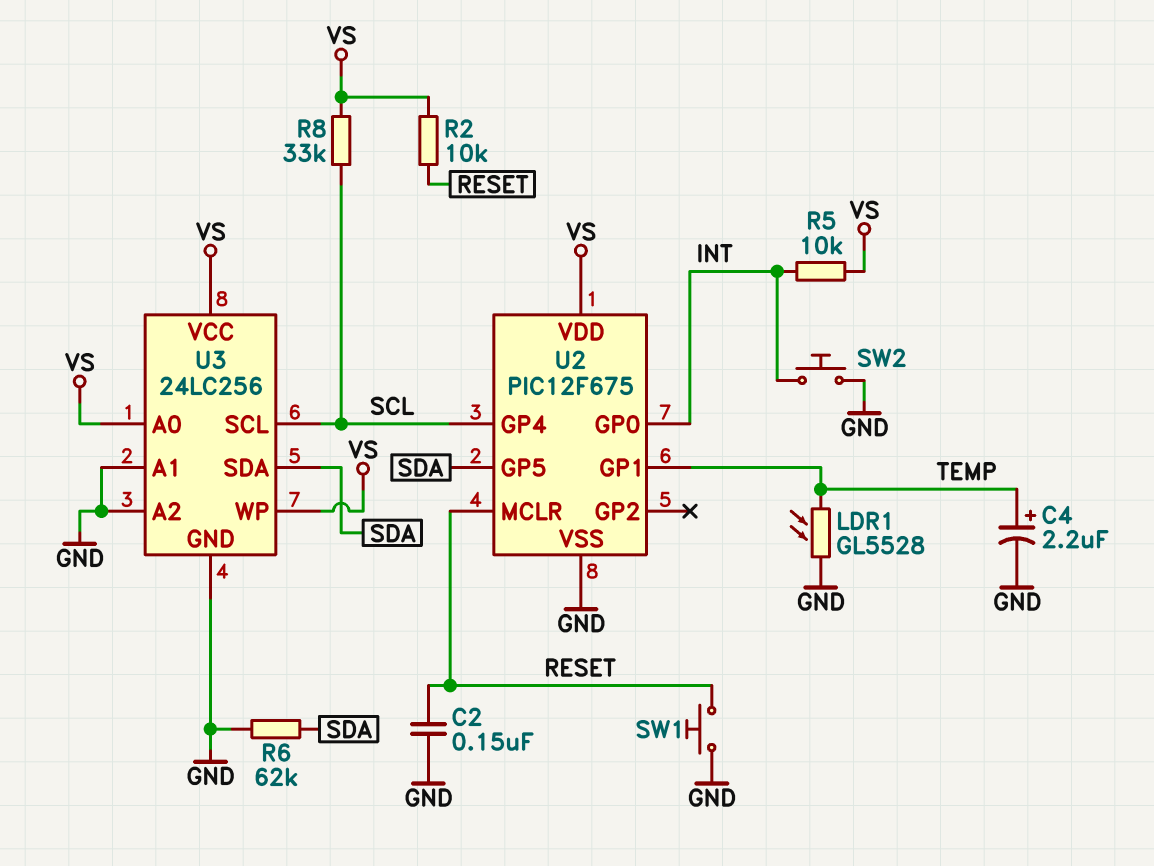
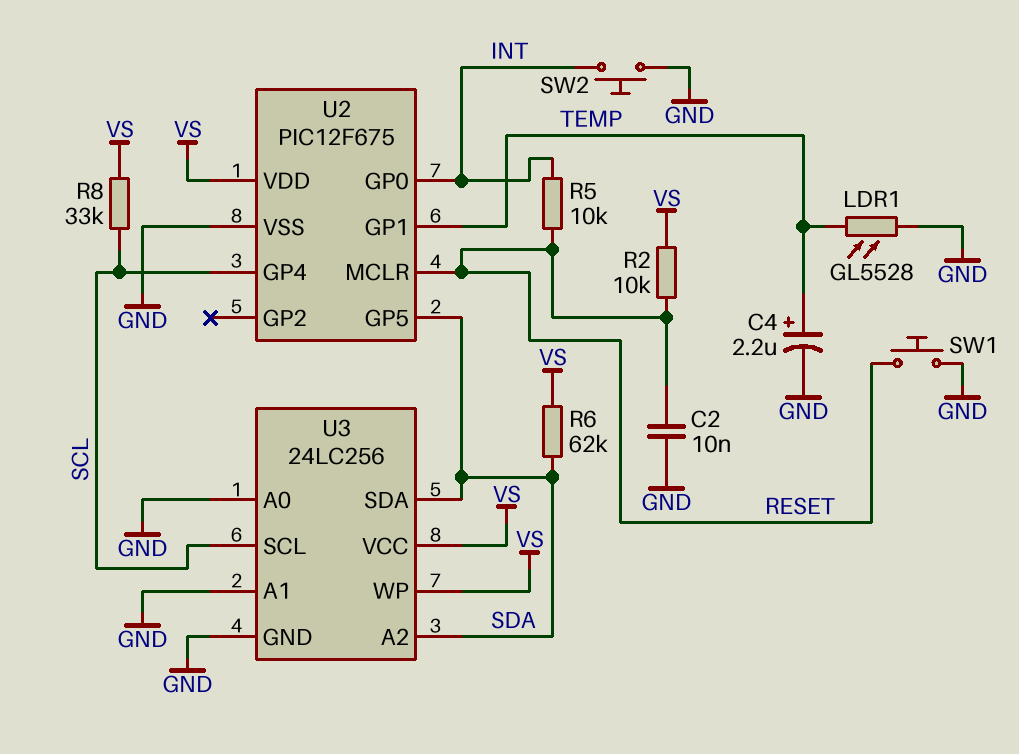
C2: 150nF (GND, RESET) -> 10nF (GND, RESET)
R5: 10k (INT, VS) -> 10k (INT, RESET)
R6: 62k (GND, SDA) -> 62k (SDA, VS)
U3 pin A0: VS -> GND
U3 pin A2: GND -> SDA

